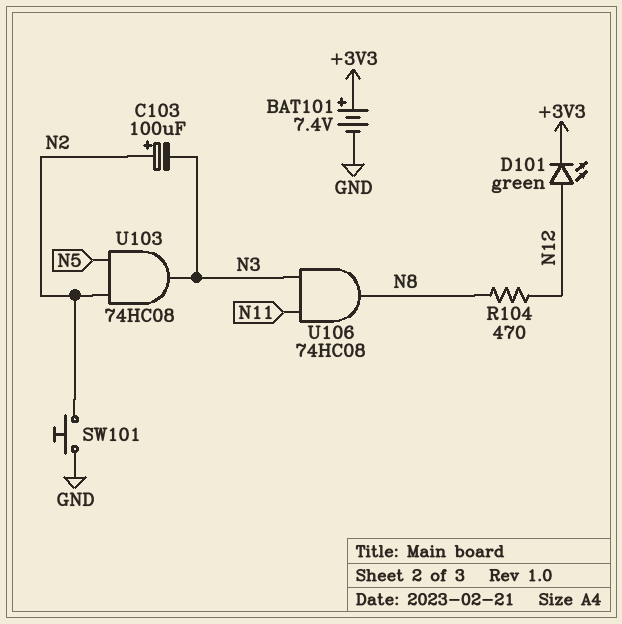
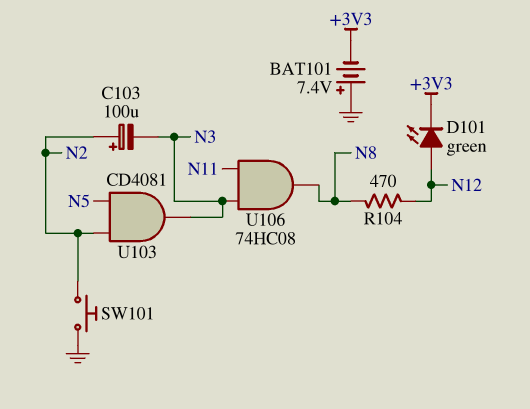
BAT101: 7.4V (plus +3V3, minus GND) -> 7.4V (plus GND, minus +3V3)
U103: AND 74HC08 (in N2, in N5, out N3) -> AND CD4081 (in N2, in N5, out N3)

